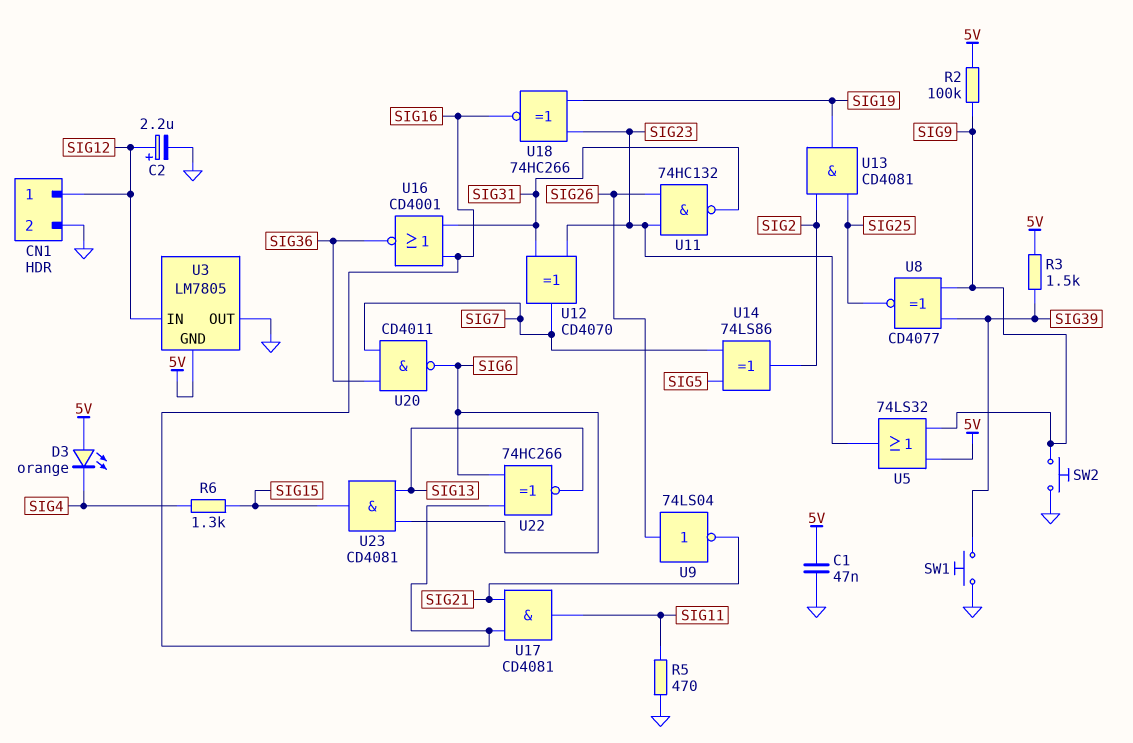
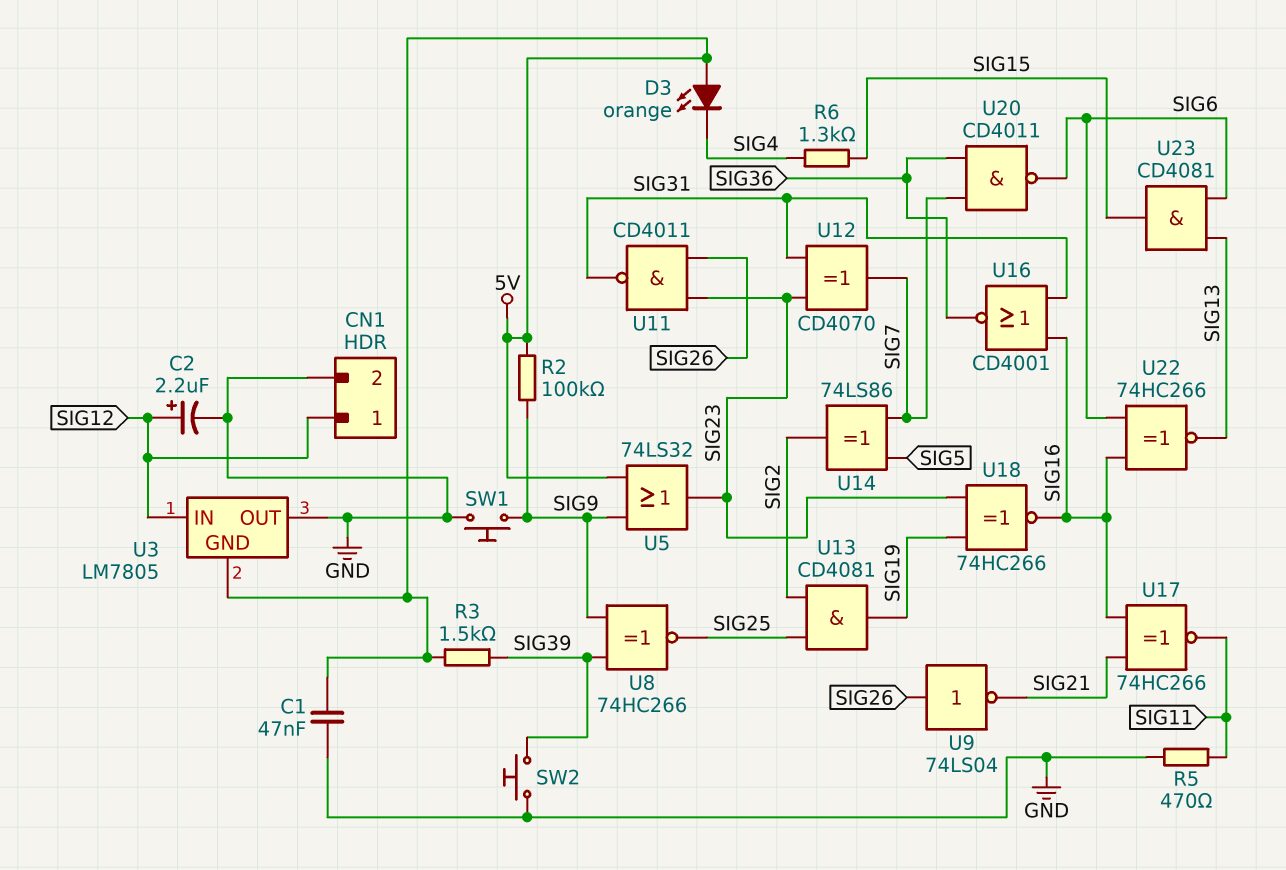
SW1: button (GND, SIG39) -> button (GND, SIG9)
SW2: button (GND, SIG9) -> button (GND, SIG39)
U8: XNOR CD4077 (in SIG9, in SIG39, out SIG25) -> XNOR 74HC266 (in SIG9, in SIG39, out SIG25)
U11: NAND 74HC132 (in SIG23, in SIG26, out SIG31) -> NAND CD4011 (in SIG23, in SIG26, out SIG31)
U17: AND CD4081 (in SIG16, in SIG21, out SIG11) -> XNOR 74HC266 (in SIG16, in SIG21, out SIG11)

